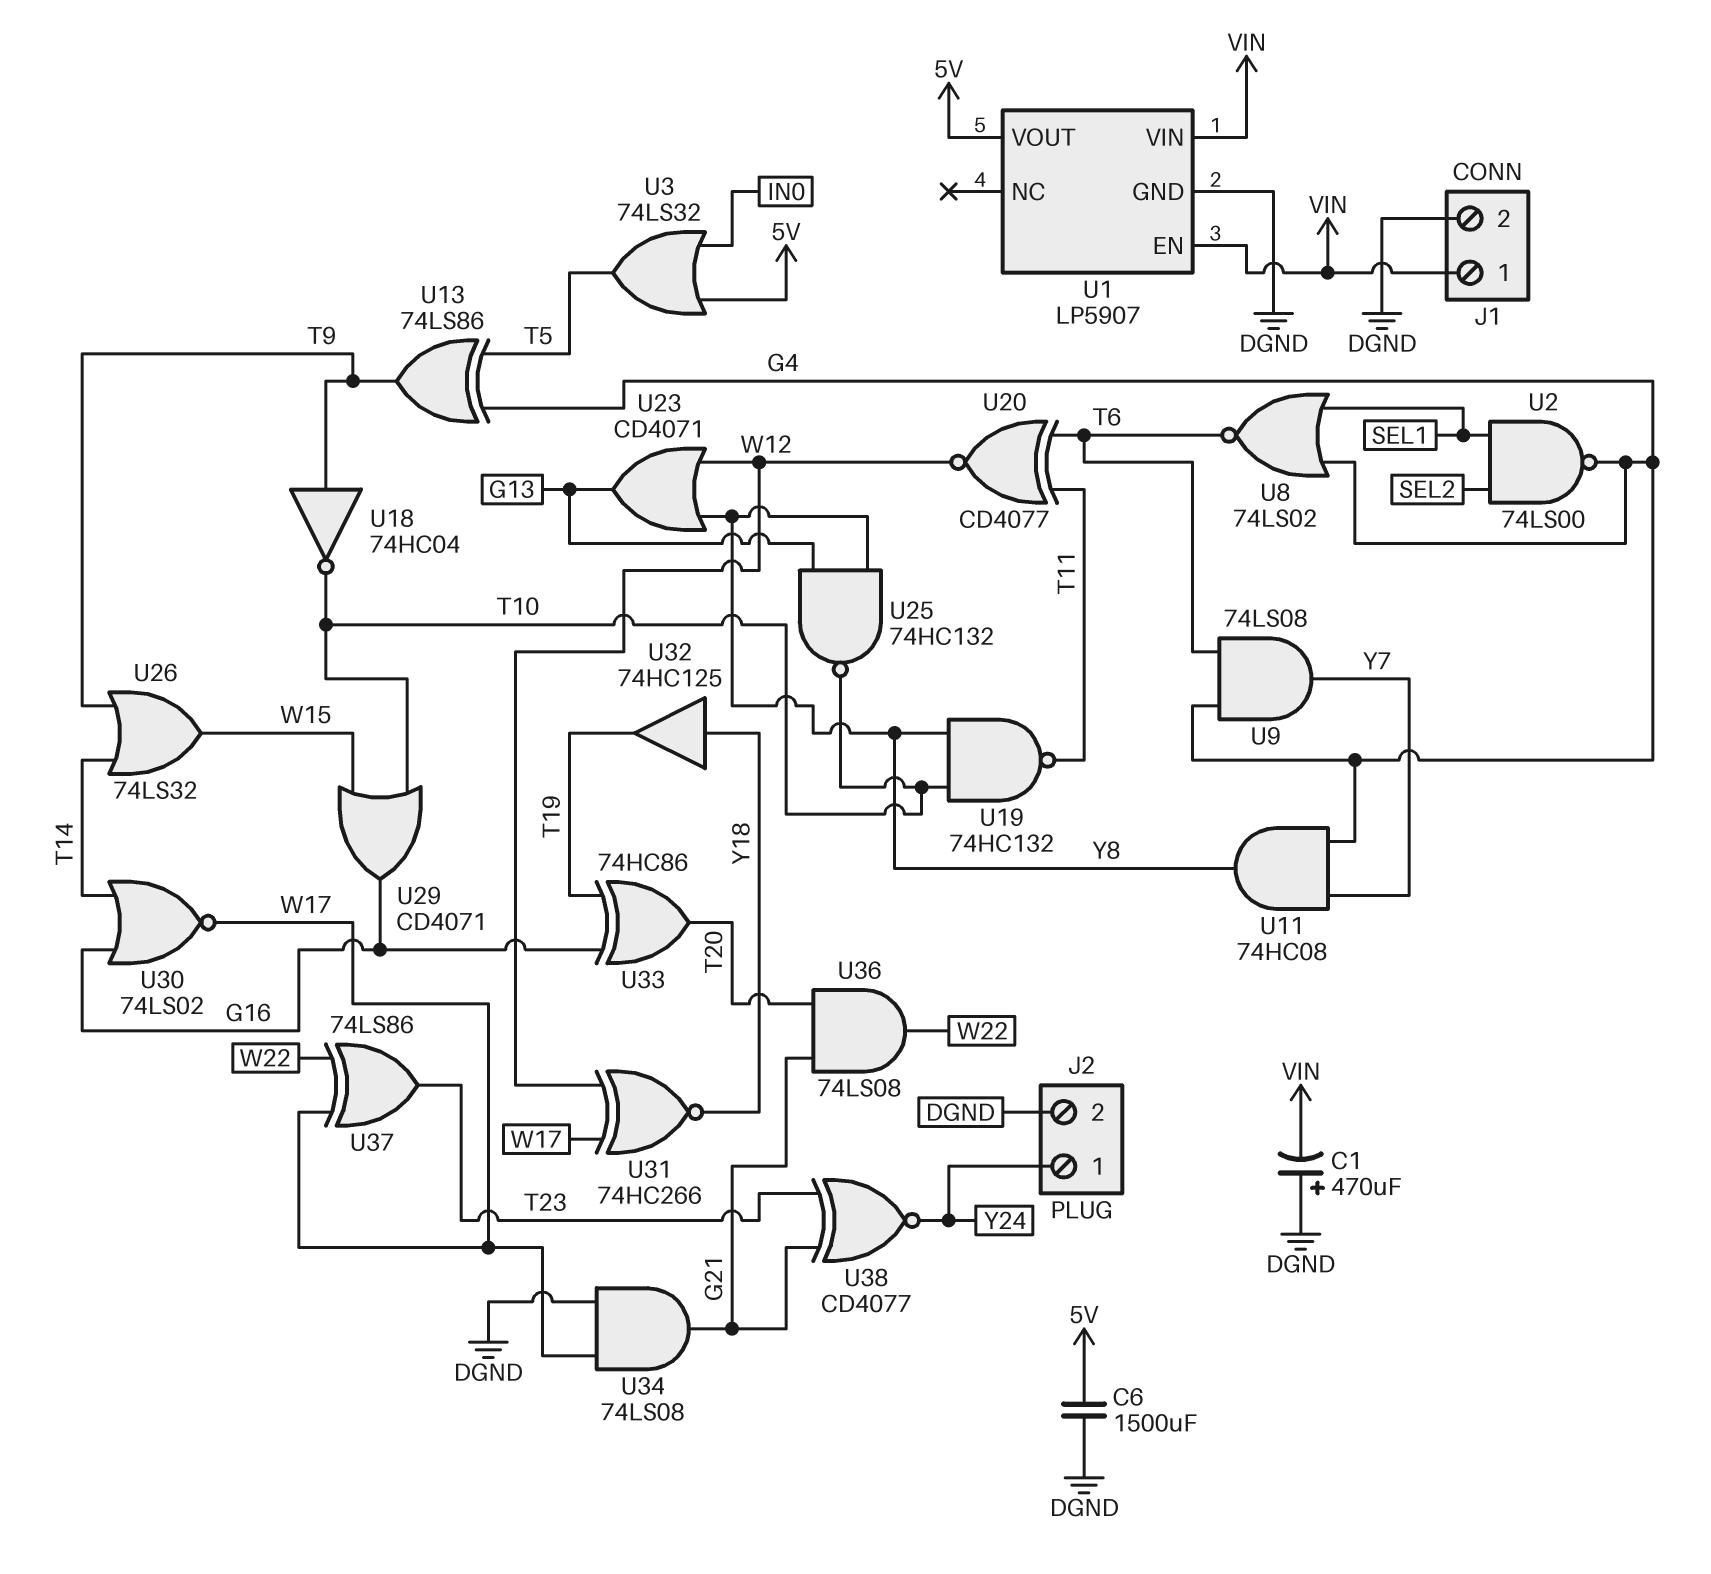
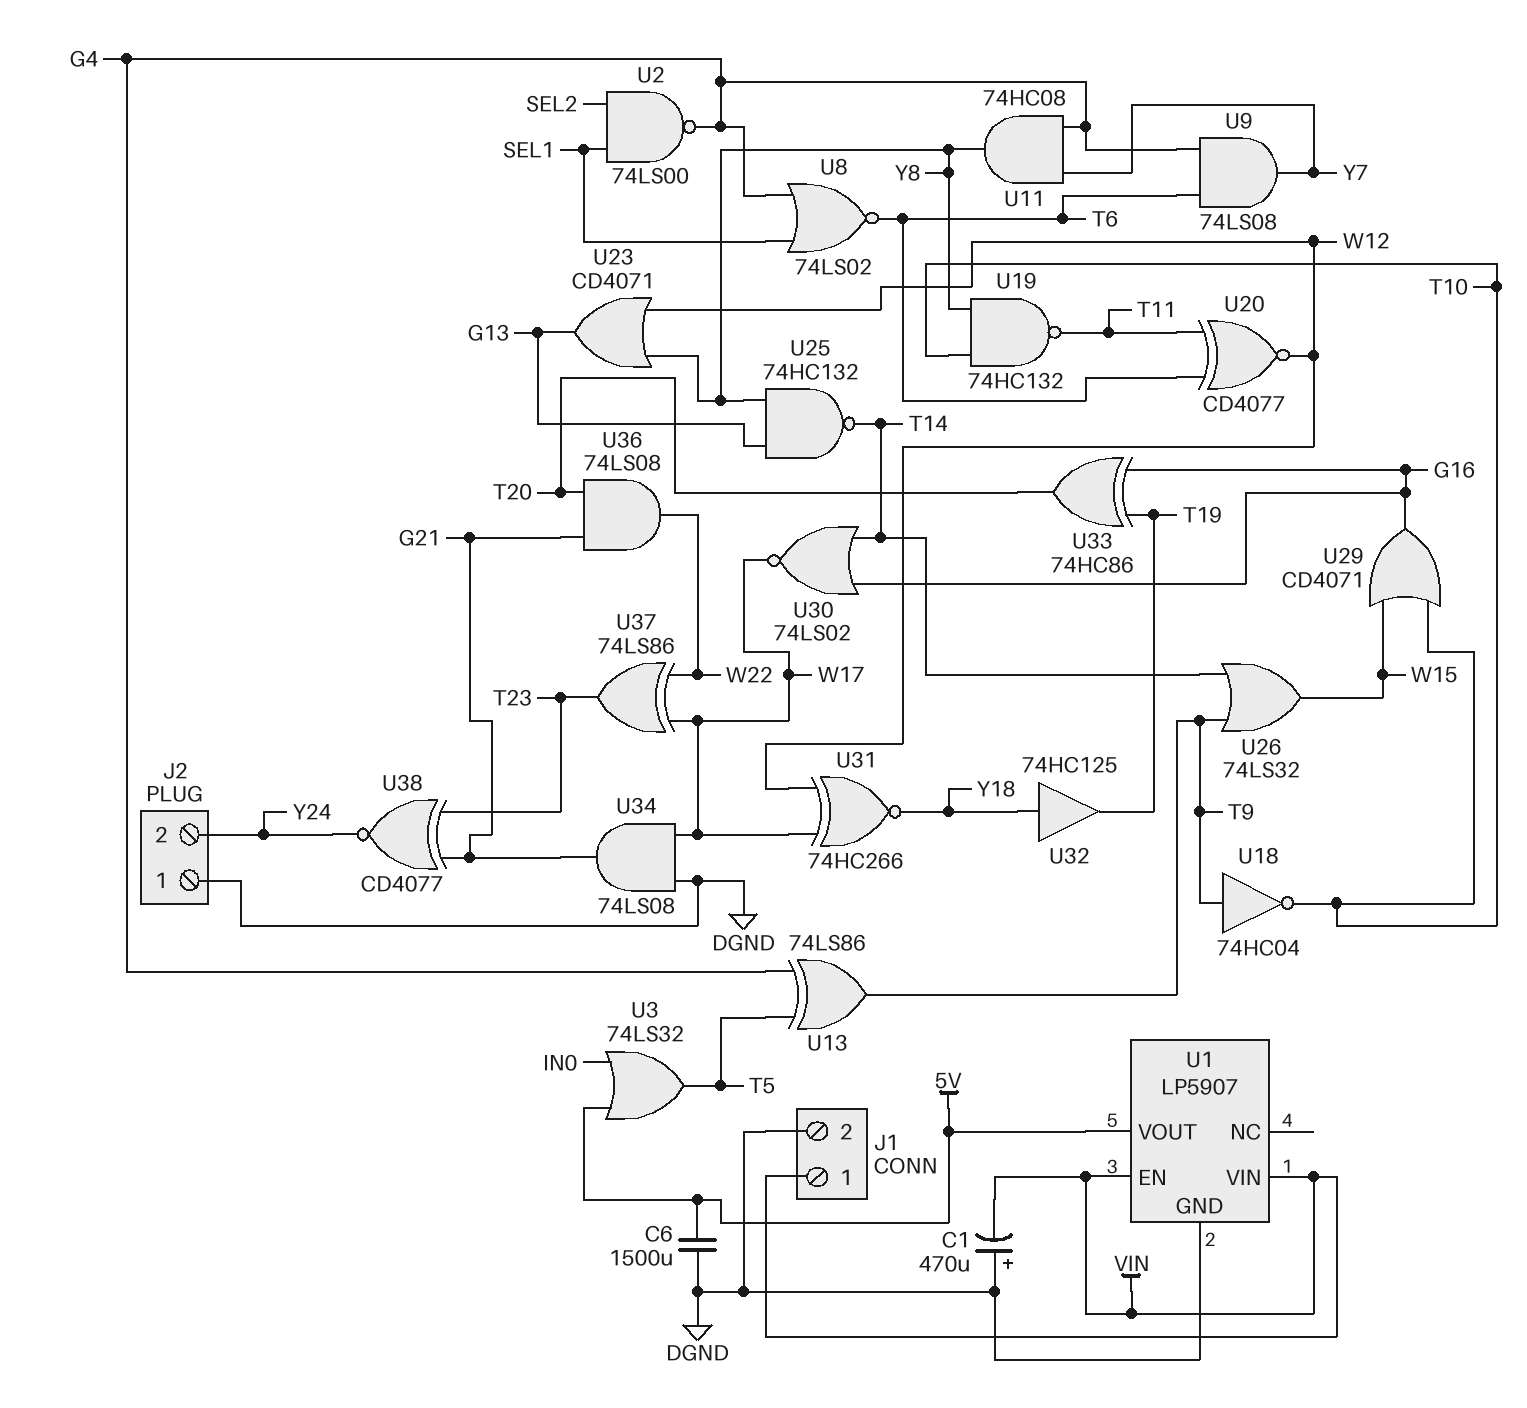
J2 pin 1: Y24 -> DGND
J2 pin 2: DGND -> Y24
U25: NAND 74HC132 (in G13, in Y8, out T10) -> NAND 74HC132 (in G13, in Y8, out T14)

